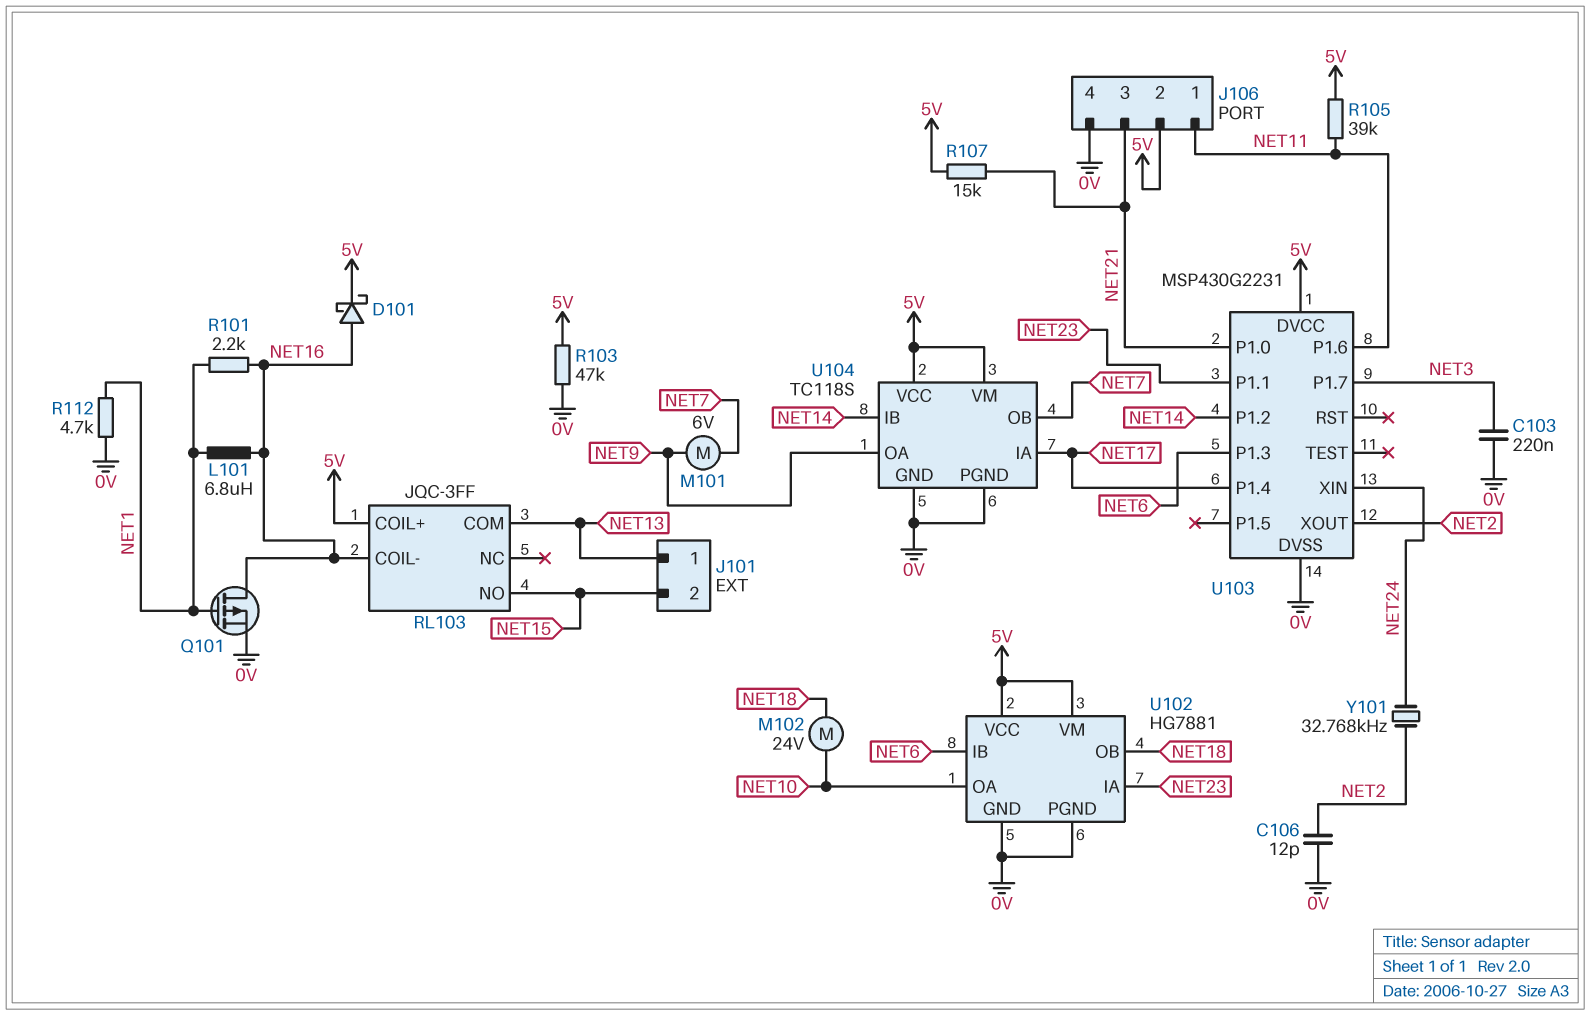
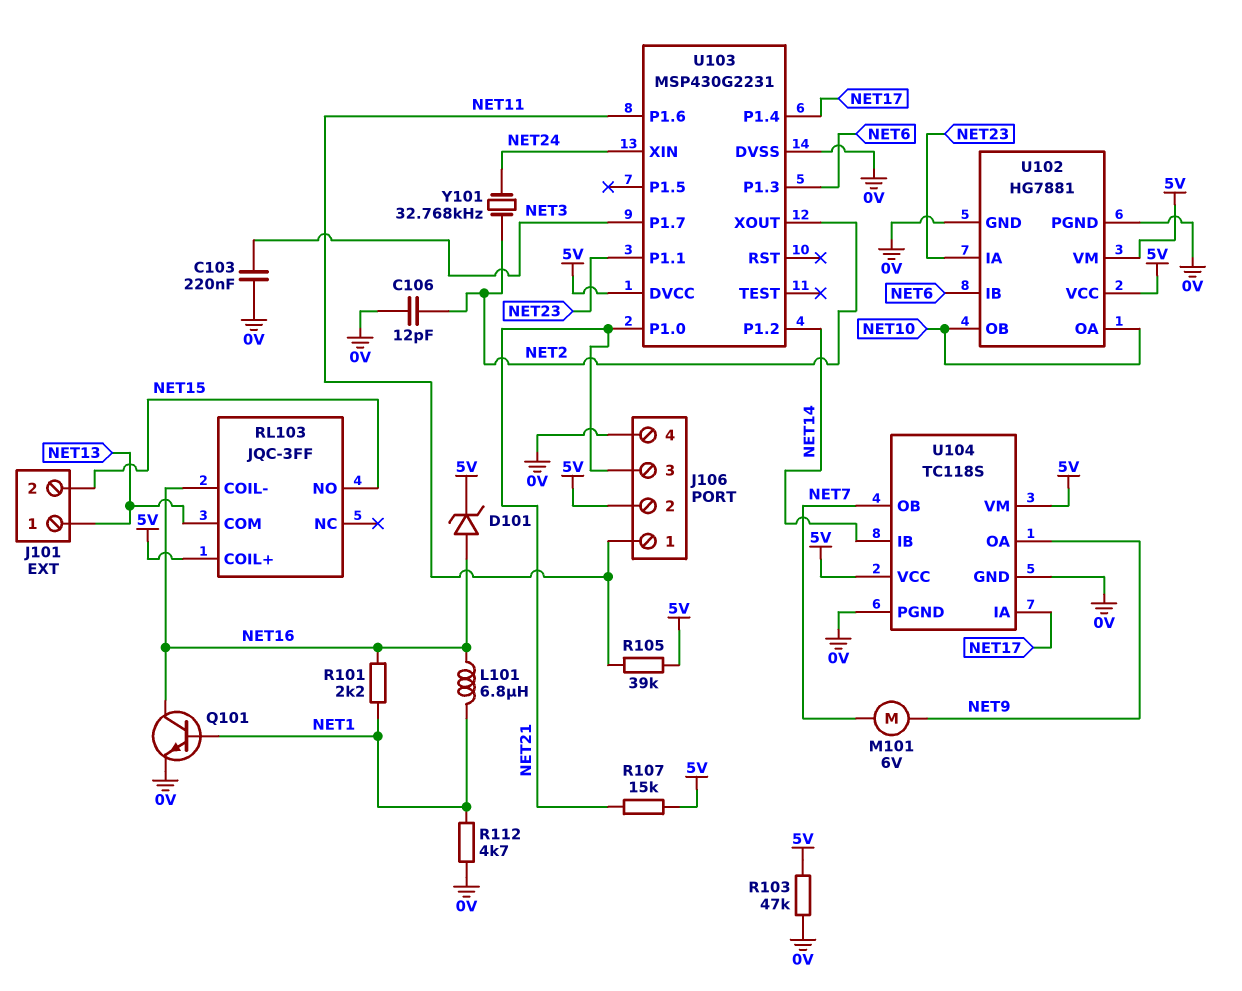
D101: schottky (A NET16, K 5V) -> zener (A NET16, K 5V)
M102: motor 24V (NET10, NET18) -> none
Q101: PMOS (G NET1, D NET16, S 0V) -> NPN (B NET1, C NET16, E 0V)
U102 pin OB: NET18 -> NET10

